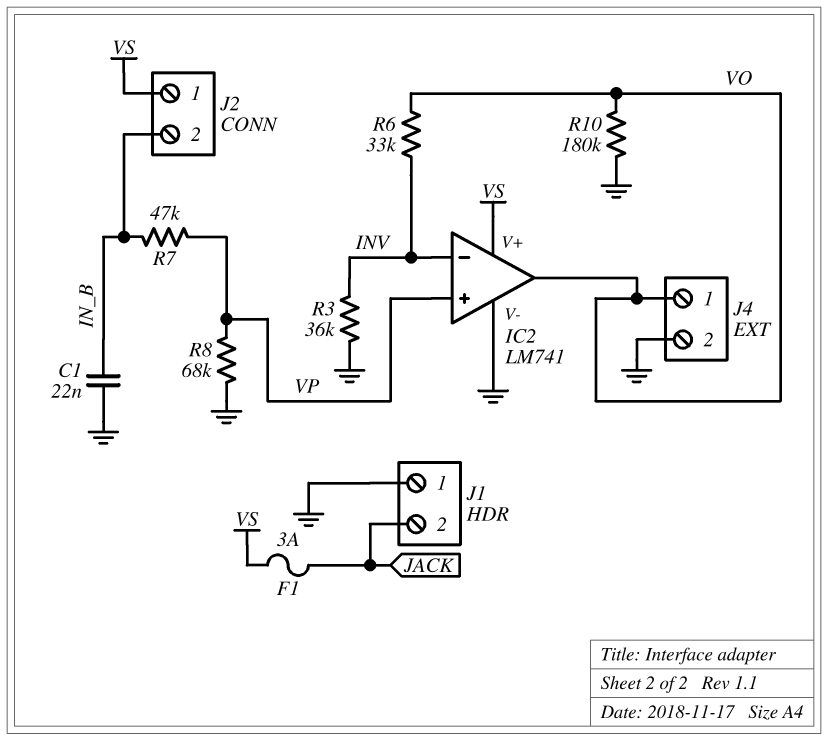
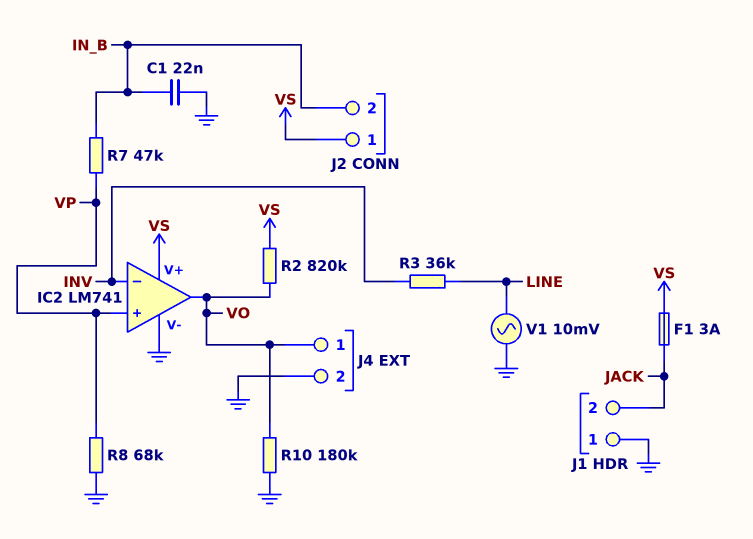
R2: none -> 820k (VO, VS)
R3: 36k (GND, INV) -> 36k (INV, LINE)
R6: 33k (INV, VO) -> none
V1: none -> AC 10mV (GND, LINE)

